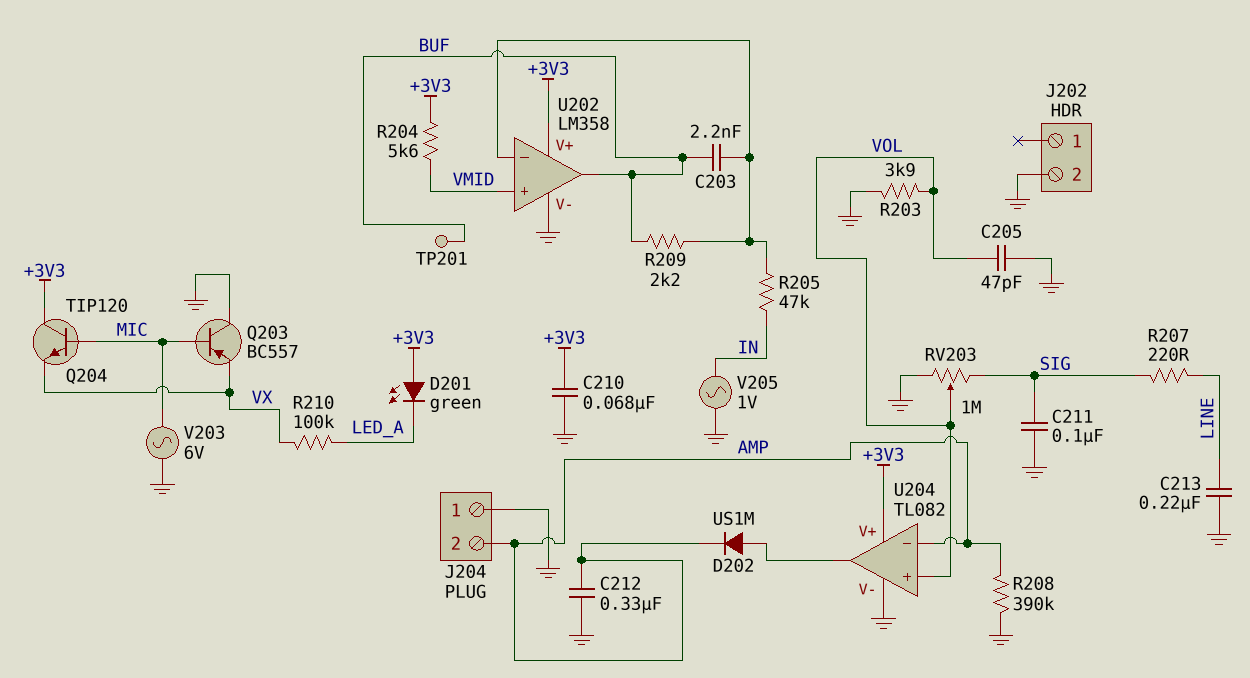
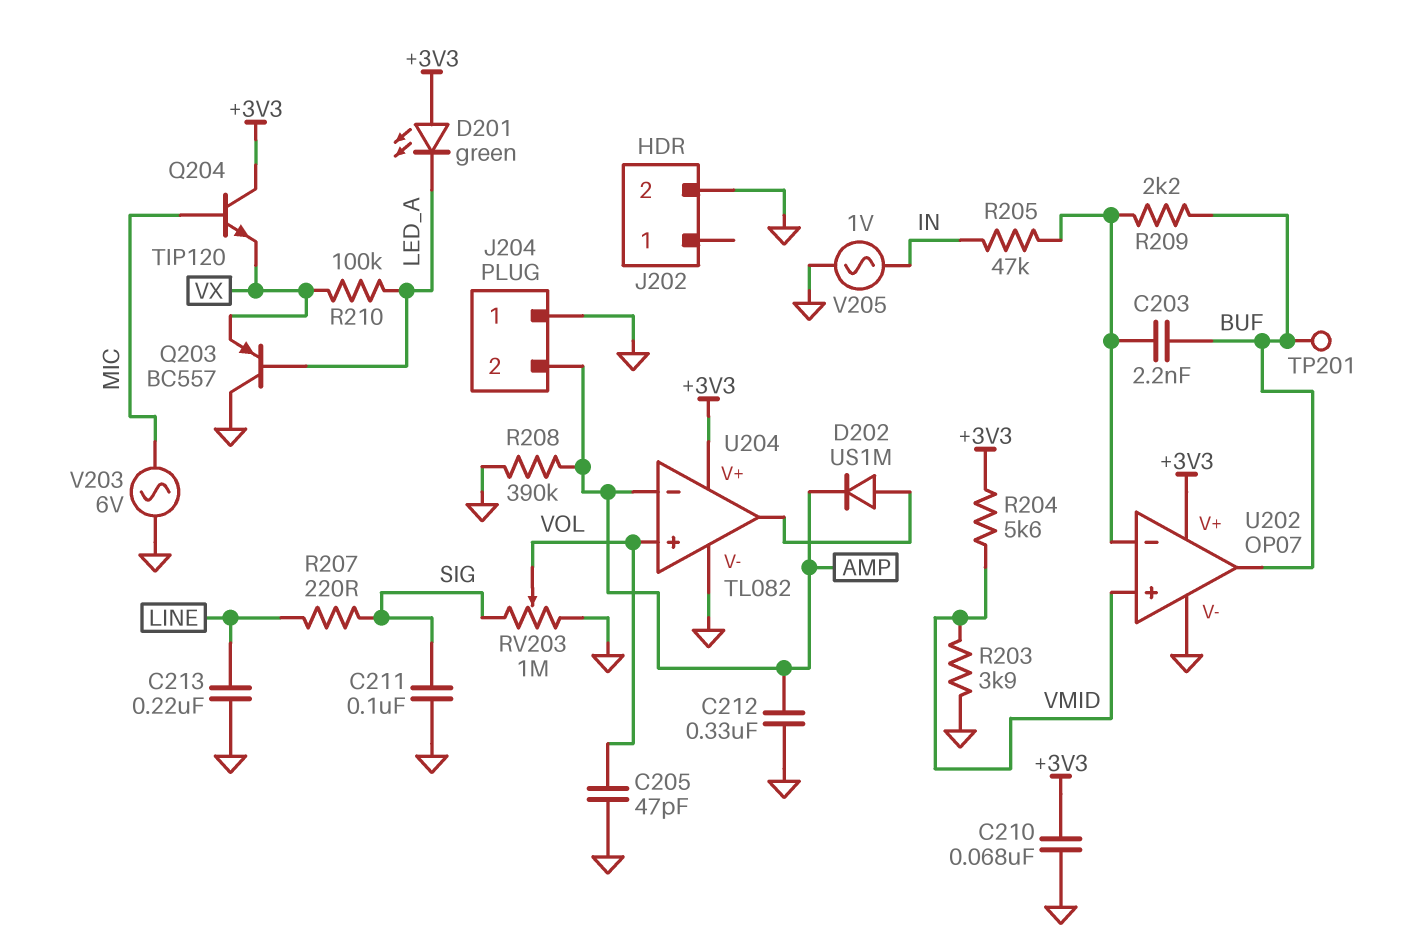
Q203: PNP BC557 (B MIC, C GND, E VX) -> PNP BC557 (B LED_A, C GND, E VX)
R203: 3.9k (GND, VOL) -> 3.9k (GND, VMID)
U202: LM358 -> OP07

